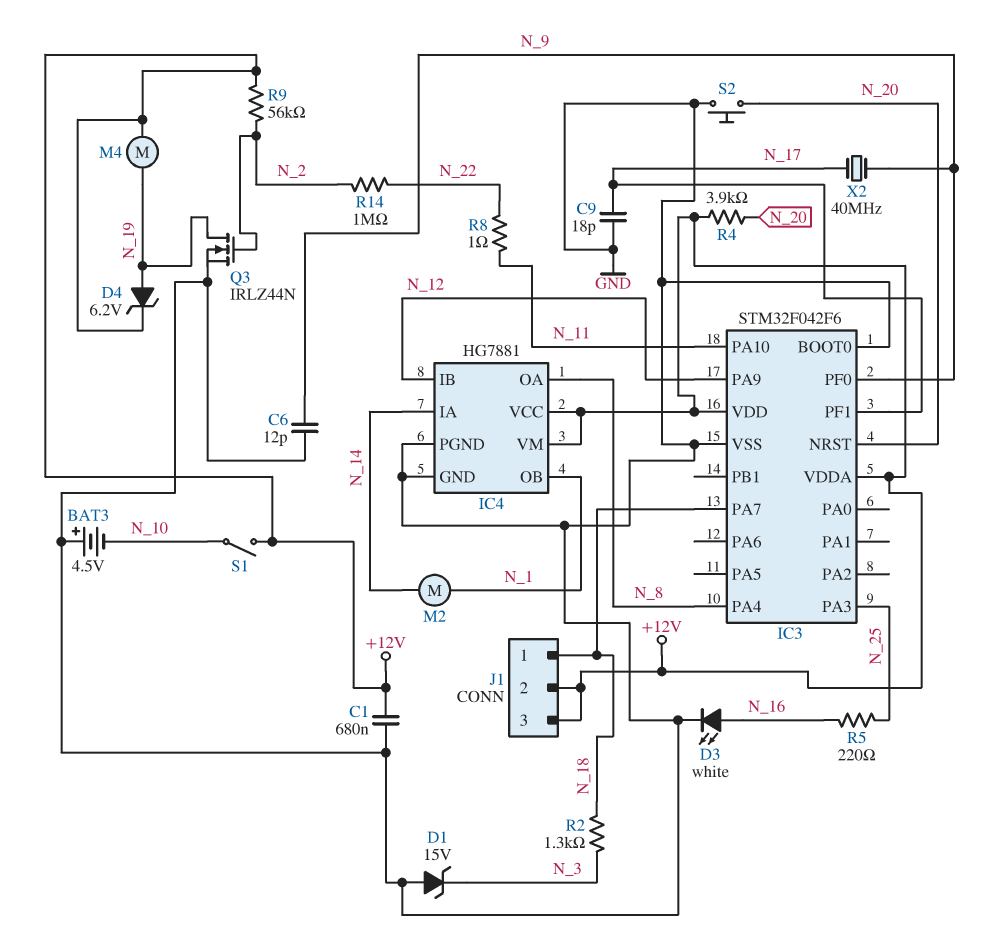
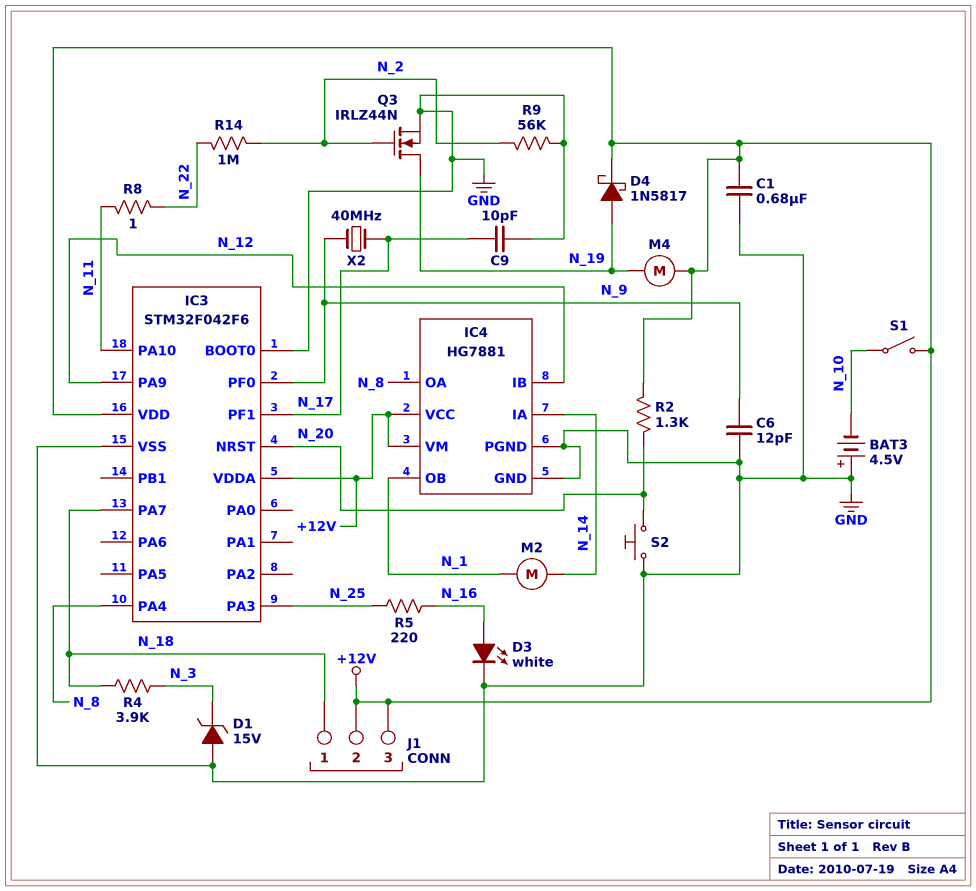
C9: 18pF (GND, N_17) -> 10pF (GND, N_17)
D4: zener 6.2V (A N_19, K +12V) -> schottky 1N5817 (A N_19, K +12V)
R2: 1.3k (N_3, N_18) -> 1.3k (+12V, N_20)
R4: 3.9k (+12V, N_20) -> 3.9k (N_3, N_18)
R9: 56k (+12V, N_2) -> 56k (GND, N_2)

